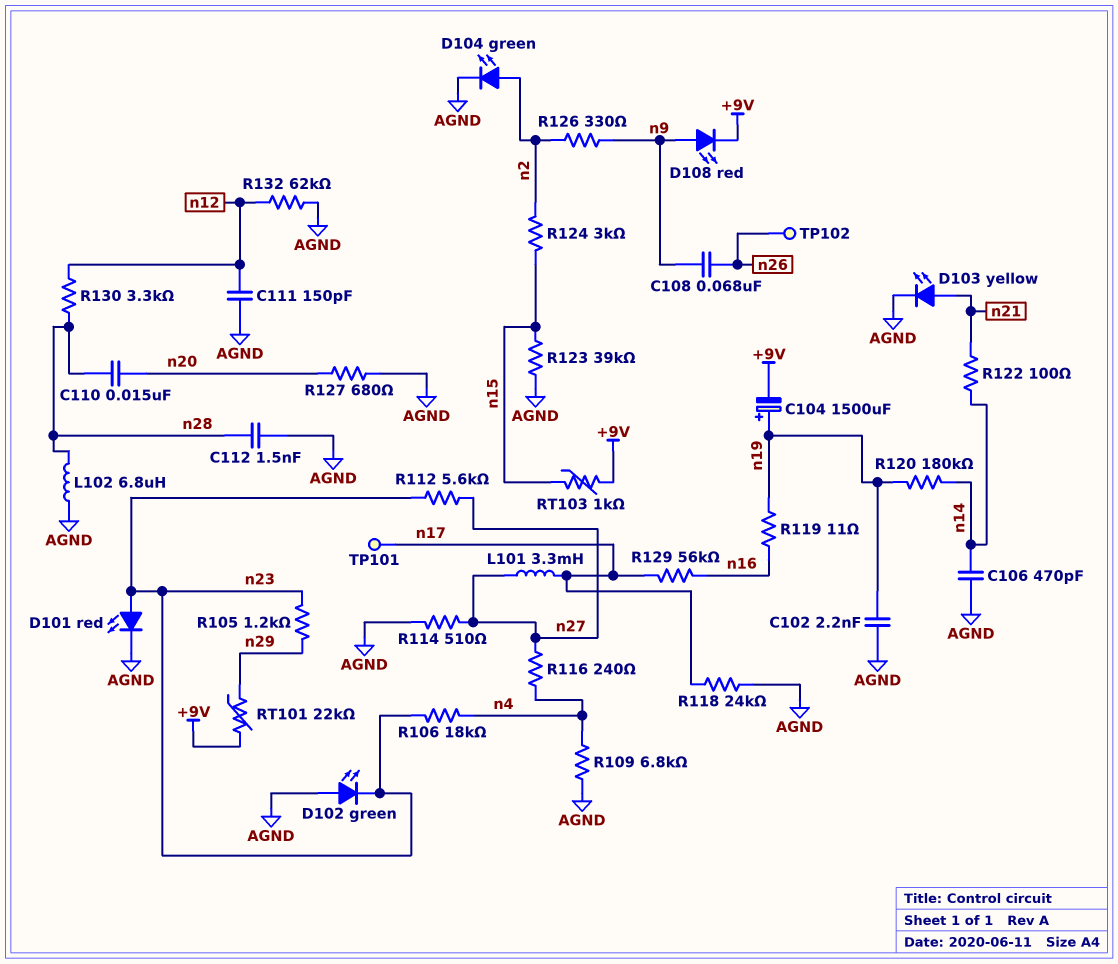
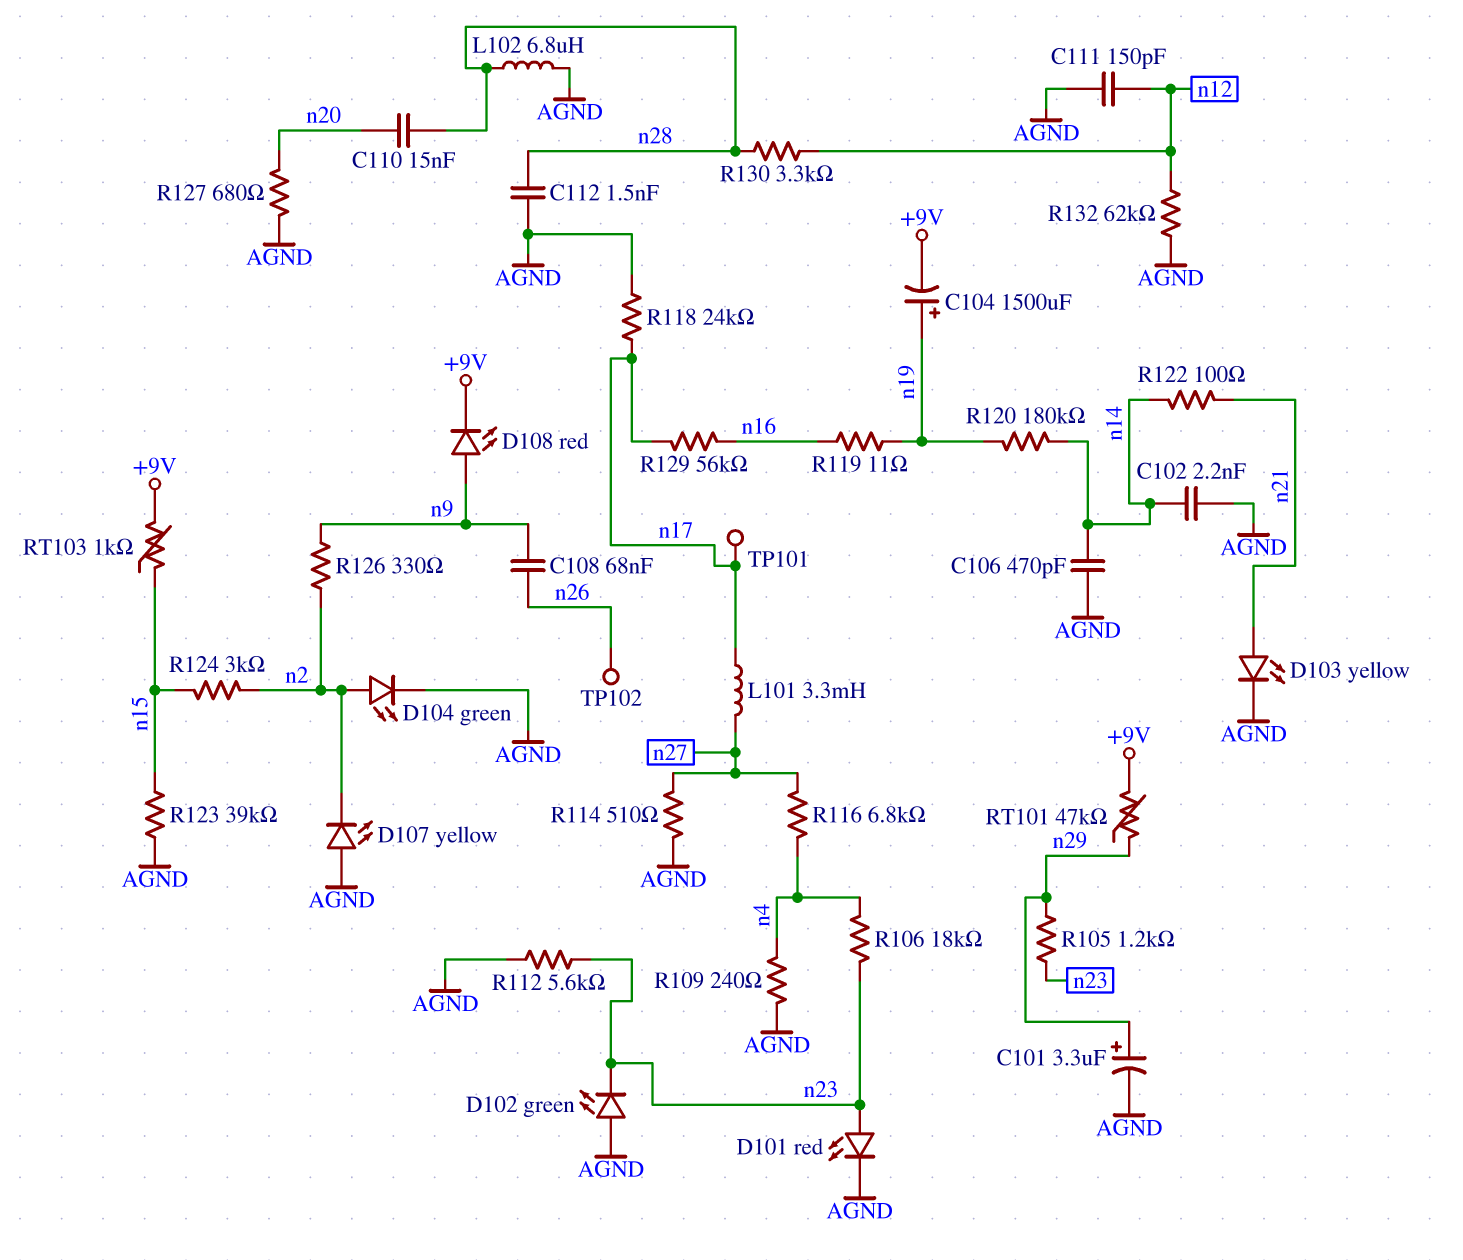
C101: none -> 3.3uF (plus n29, minus AGND)
C102: 2.2nF (AGND, n19) -> 2.2nF (AGND, n14)
D107: none -> LED yellow (A AGND, K n2)
R109: 6.8k (AGND, n4) -> 240 (AGND, n4)
R112: 5.6k (n23, n27) -> 5.6k (AGND, n23)
R116: 240 (n4, n27) -> 6.8k (n4, n27)
RT101: 22k (+9V, n29) -> 47k (+9V, n29)

